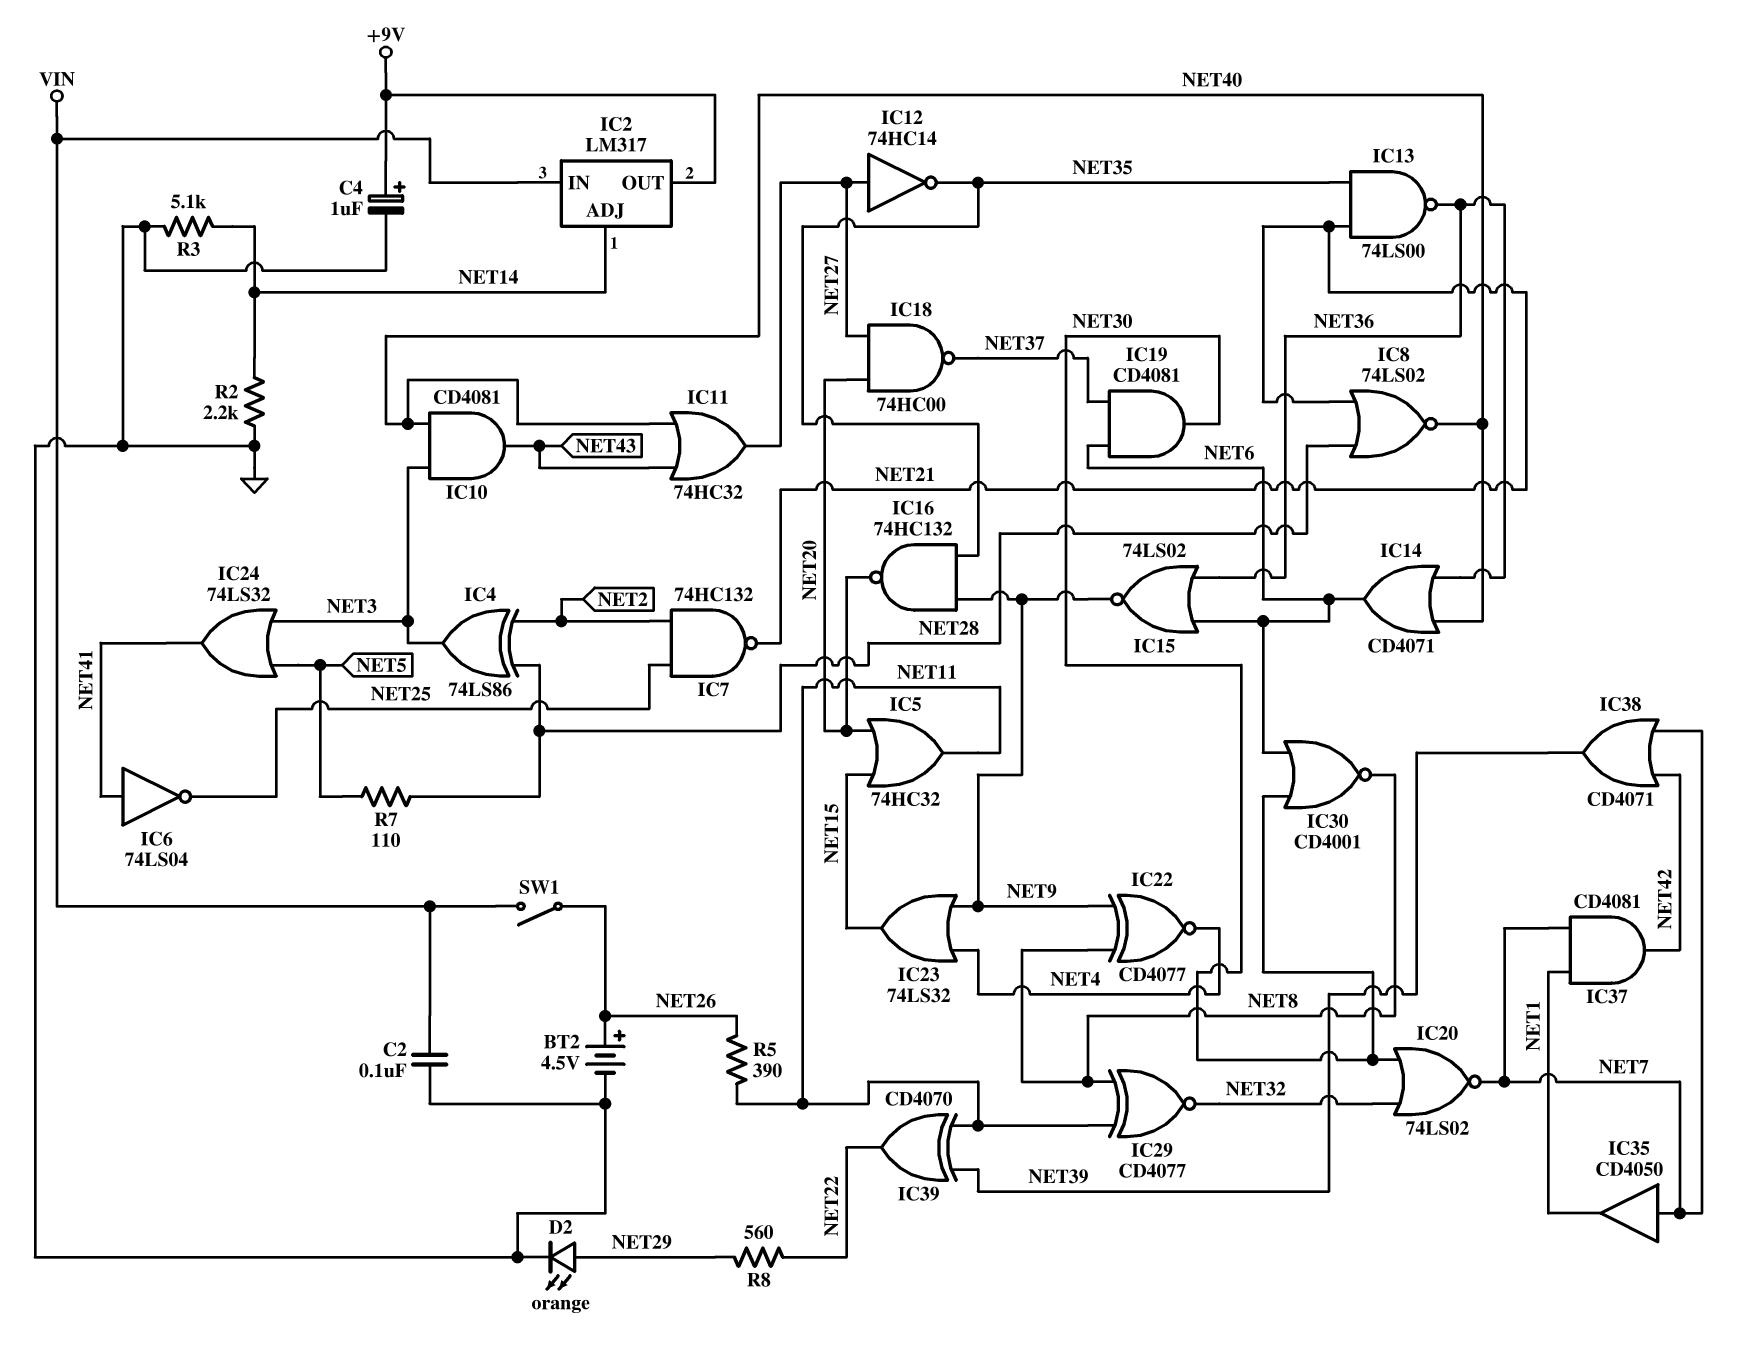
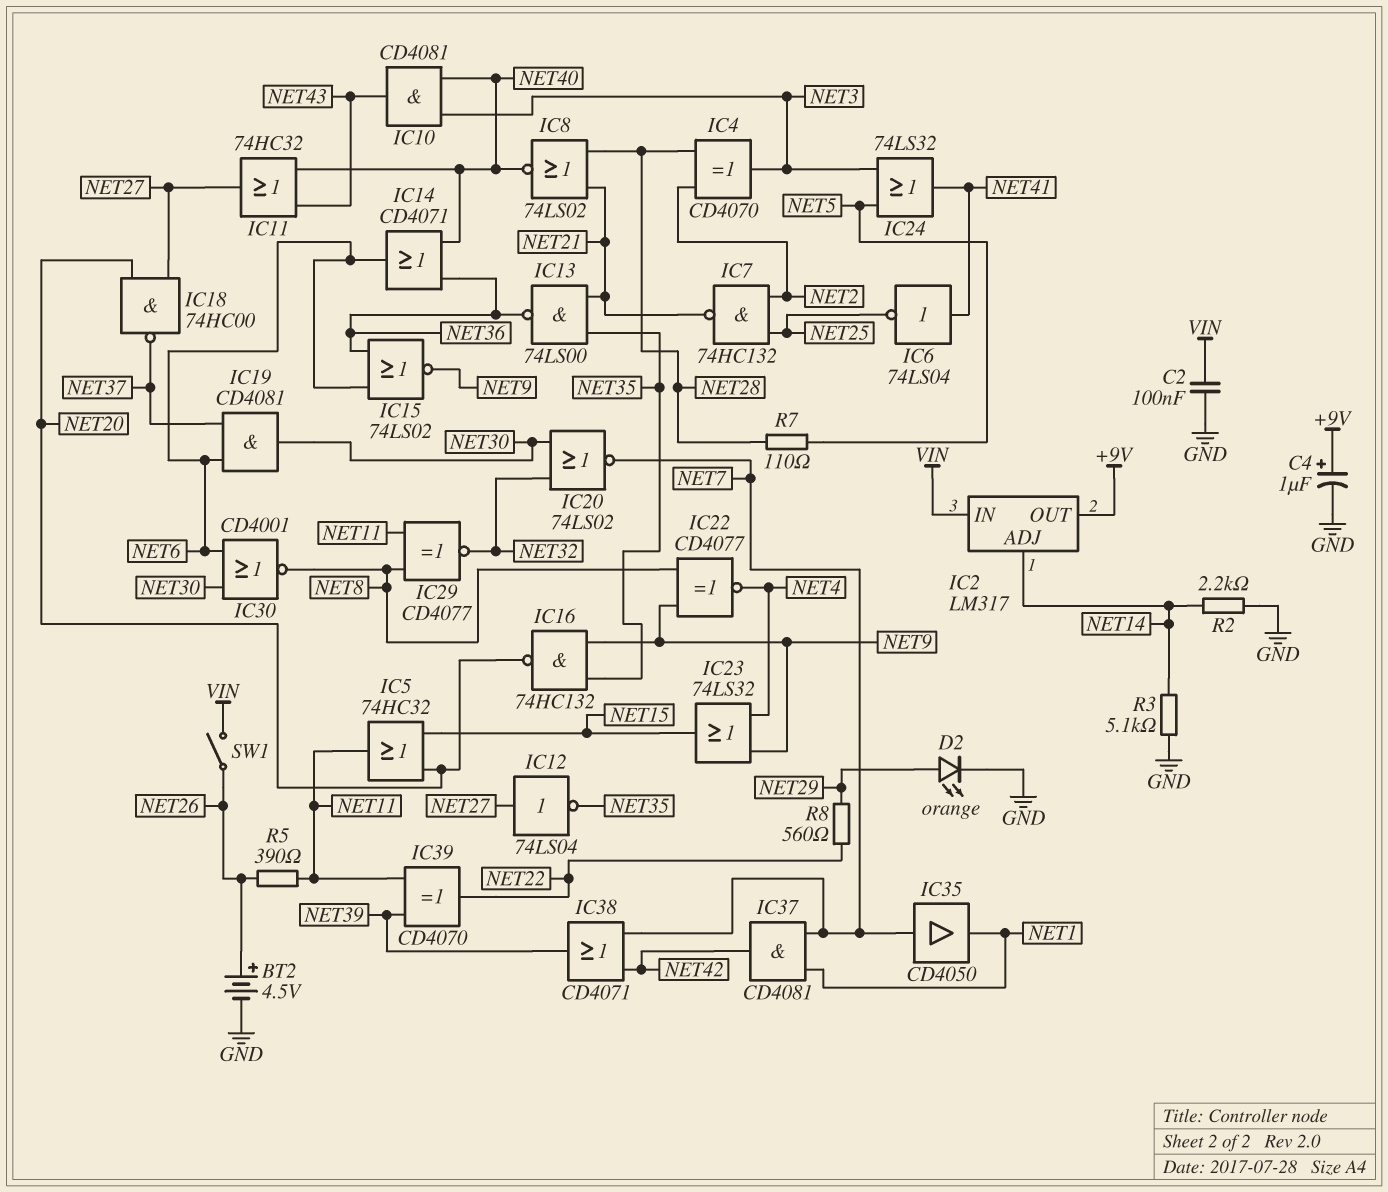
IC4: XOR 74LS86 (in NET2, in NET28, out NET3) -> XOR CD4070 (in NET2, in NET28, out NET3)
IC12: NOT 74HC14 (in NET27, out NET35) -> NOT 74LS04 (in NET27, out NET35)

